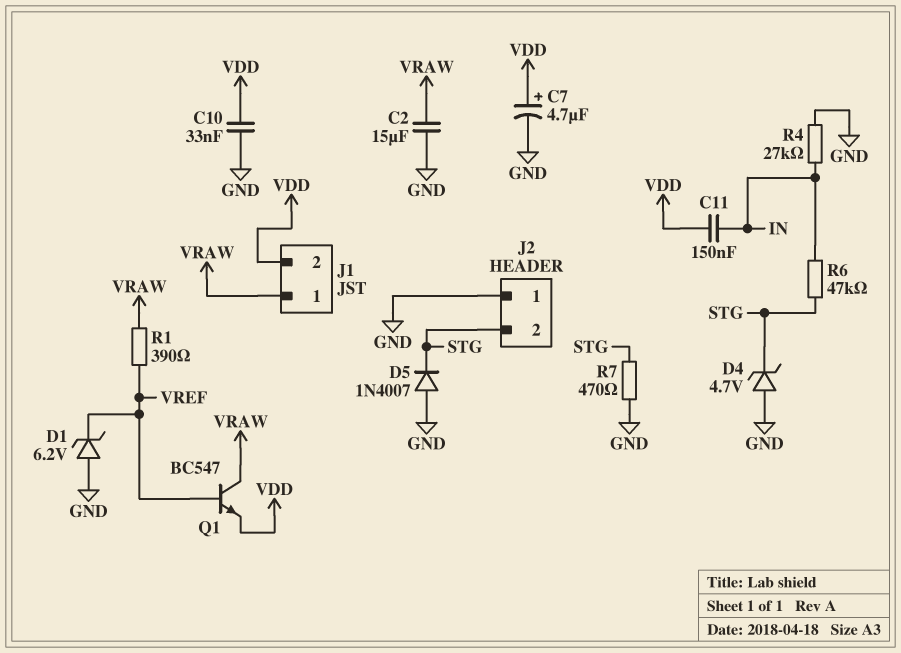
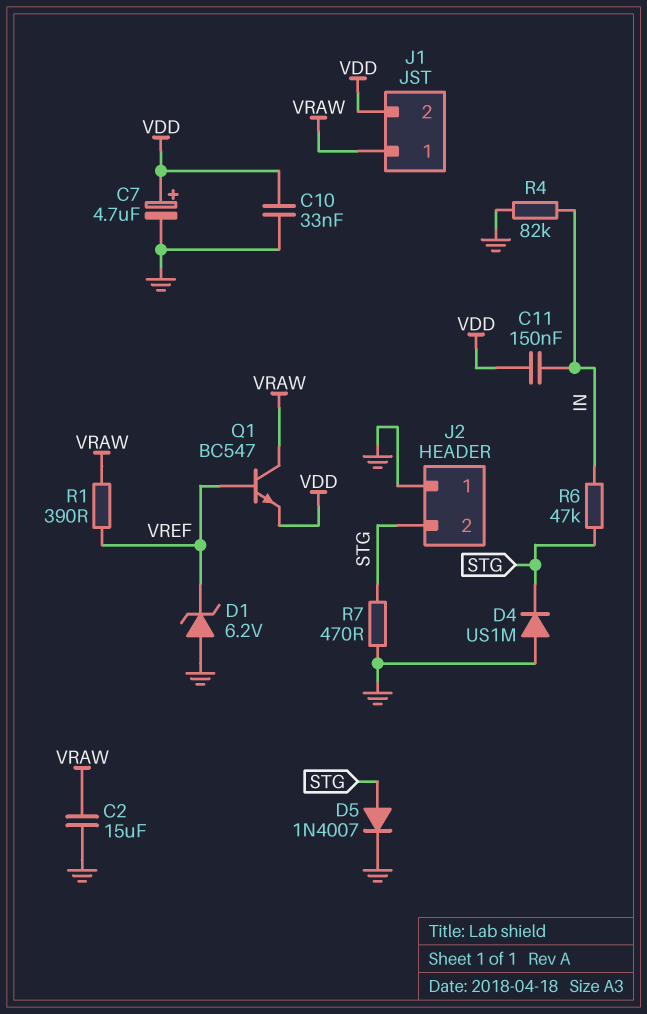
D4: zener 4.7V (A GND, K STG) -> diode US1M (A GND, K STG)
D5: diode 1N4007 (A GND, K STG) -> diode 1N4007 (A STG, K GND)
R4: 27k (GND, IN) -> 82k (GND, IN)

